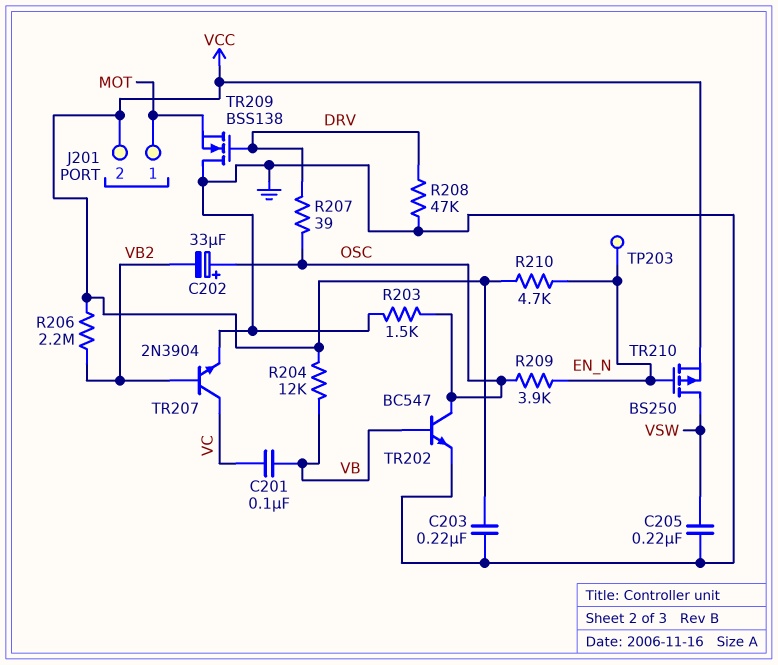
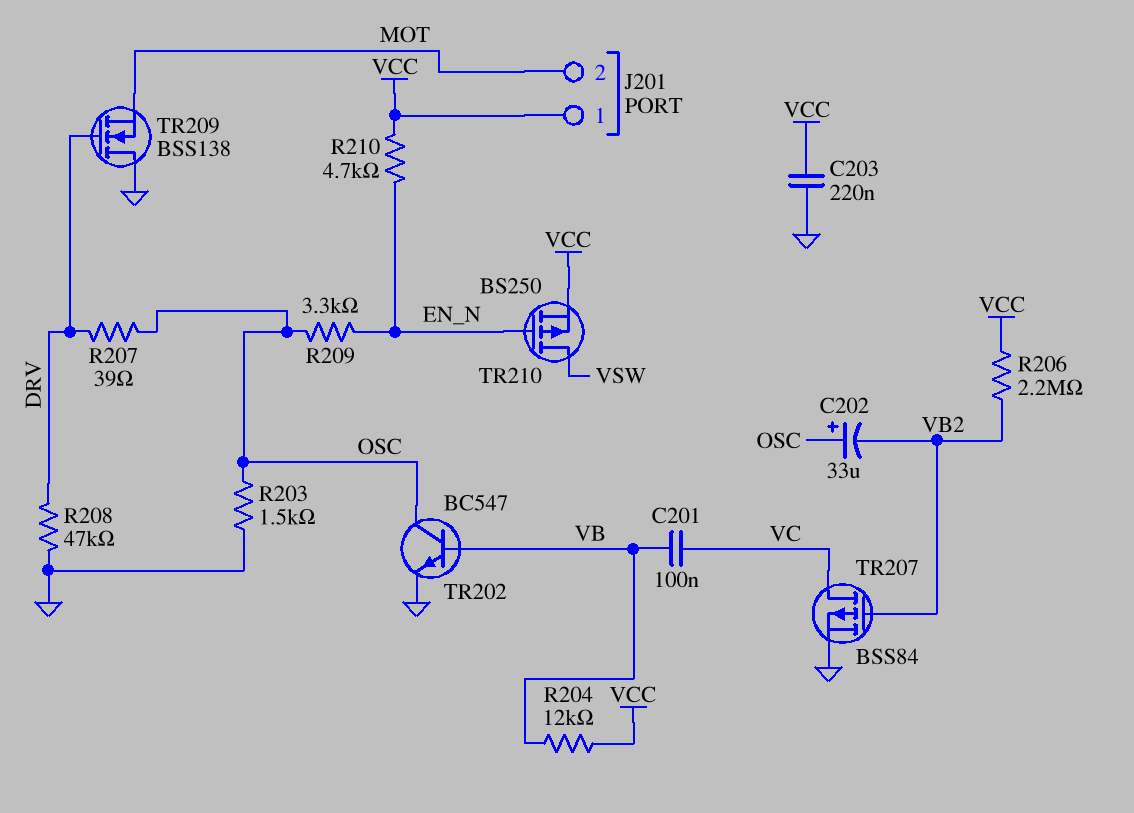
C205: 220nF (GND, VSW) -> none
J201 pin 1: MOT -> VCC
J201 pin 2: VCC -> MOT
R209: 3.9k (EN_N, OSC) -> 3.3k (EN_N, OSC)
TP203: test point (EN_N) -> none
TR207: NPN 2N3904 (B VB2, C VC, E GND) -> PMOS BSS84 (G VB2, D VC, S GND)

